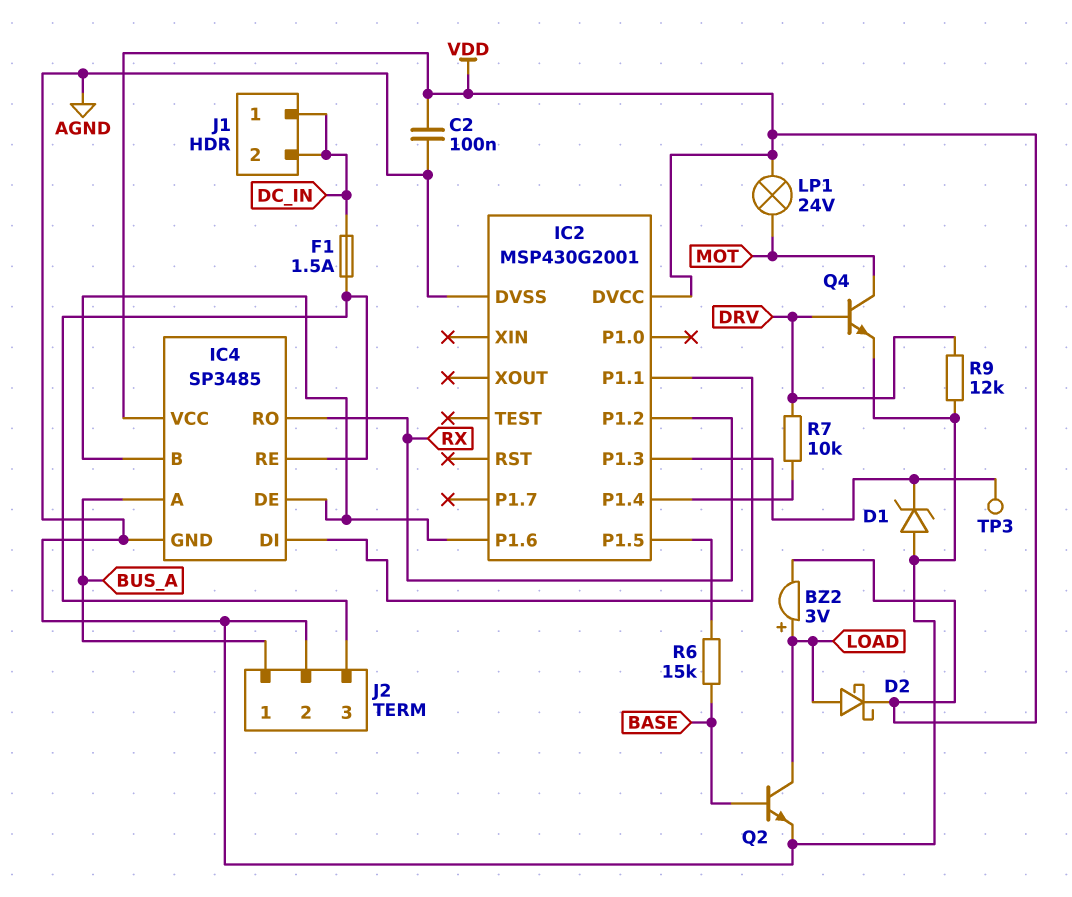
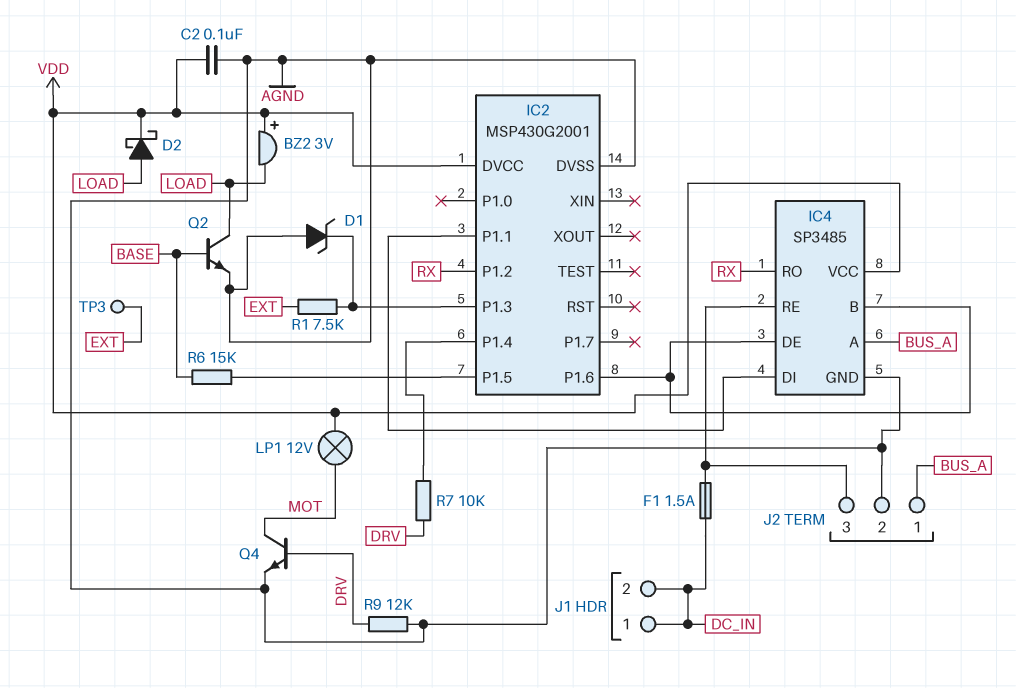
BZ2: buzzer 3V (plus LOAD, minus VDD) -> buzzer 3V (plus VDD, minus LOAD)
LP1: lamp 24V (MOT, VDD) -> lamp 12V (MOT, VDD)
R1: none -> 7.5k (EXT, IC2/P1.3)
TP3: test point (IC2/P1.3) -> test point (EXT)

